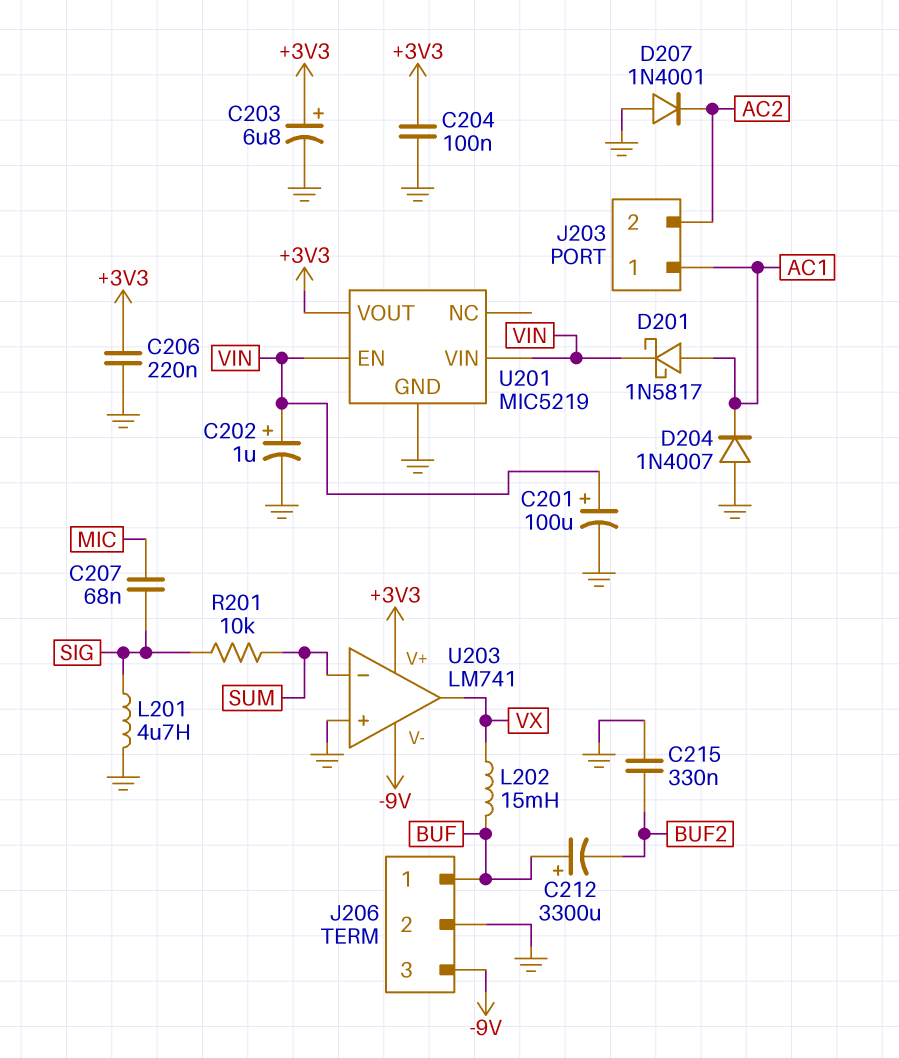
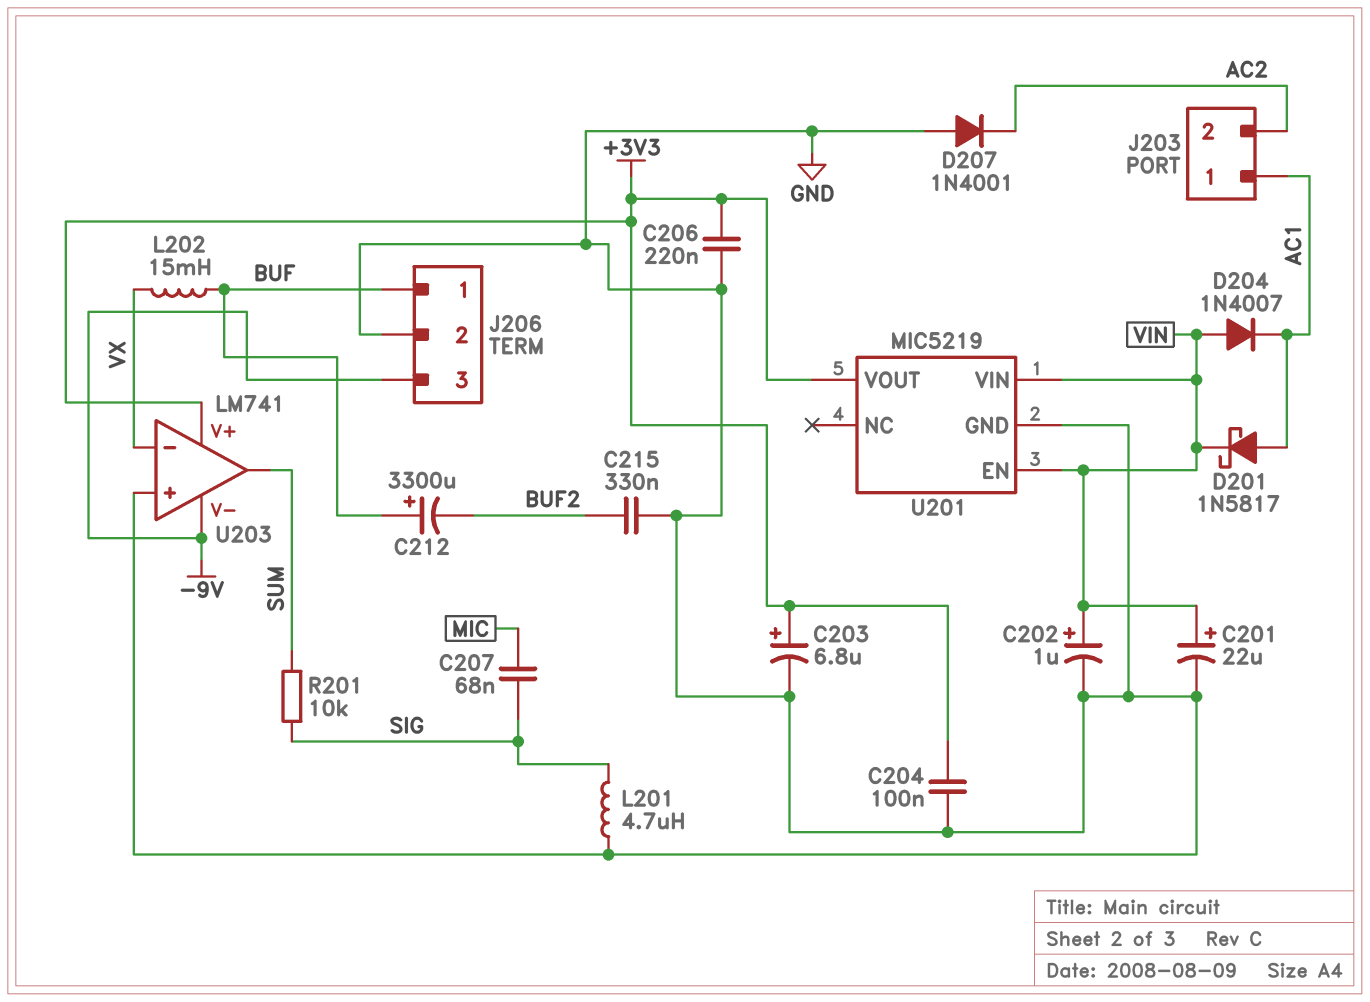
C201: 100uF (plus VIN, minus GND) -> 22uF (plus VIN, minus GND)
D204: diode 1N4007 (A GND, K AC1) -> diode 1N4007 (A VIN, K AC1)
U203 pin in-: SUM -> VX
U203 pin out: VX -> SUM

